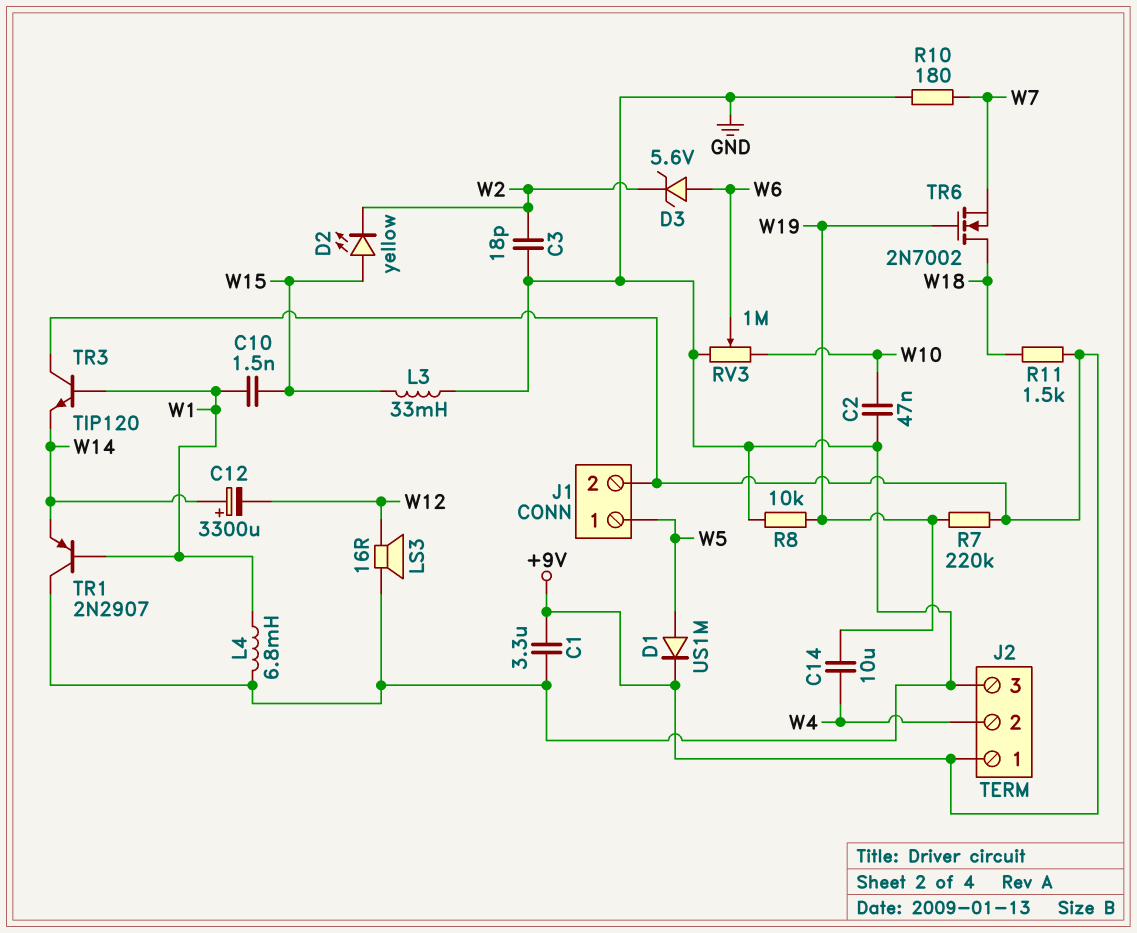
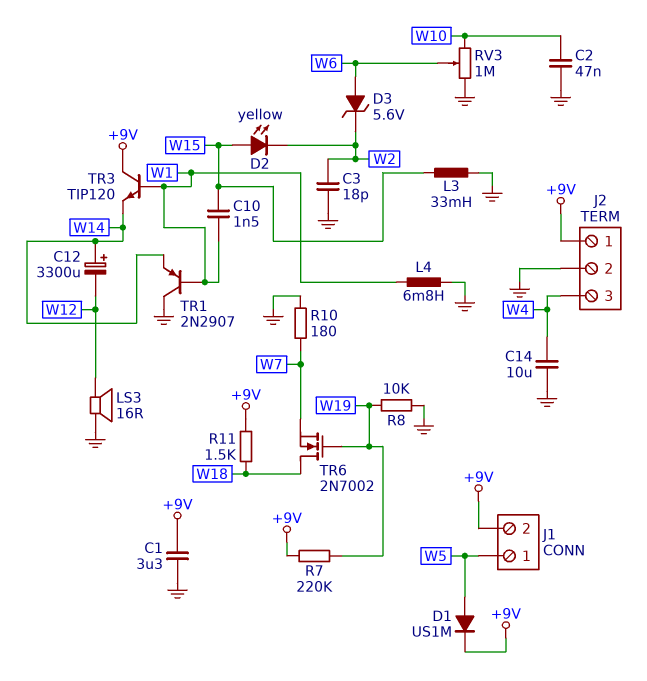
C14: 10uF (W4, W19) -> 10uF (GND, W4)
J2 pin 2: W4 -> GND
J2 pin 3: GND -> W4

